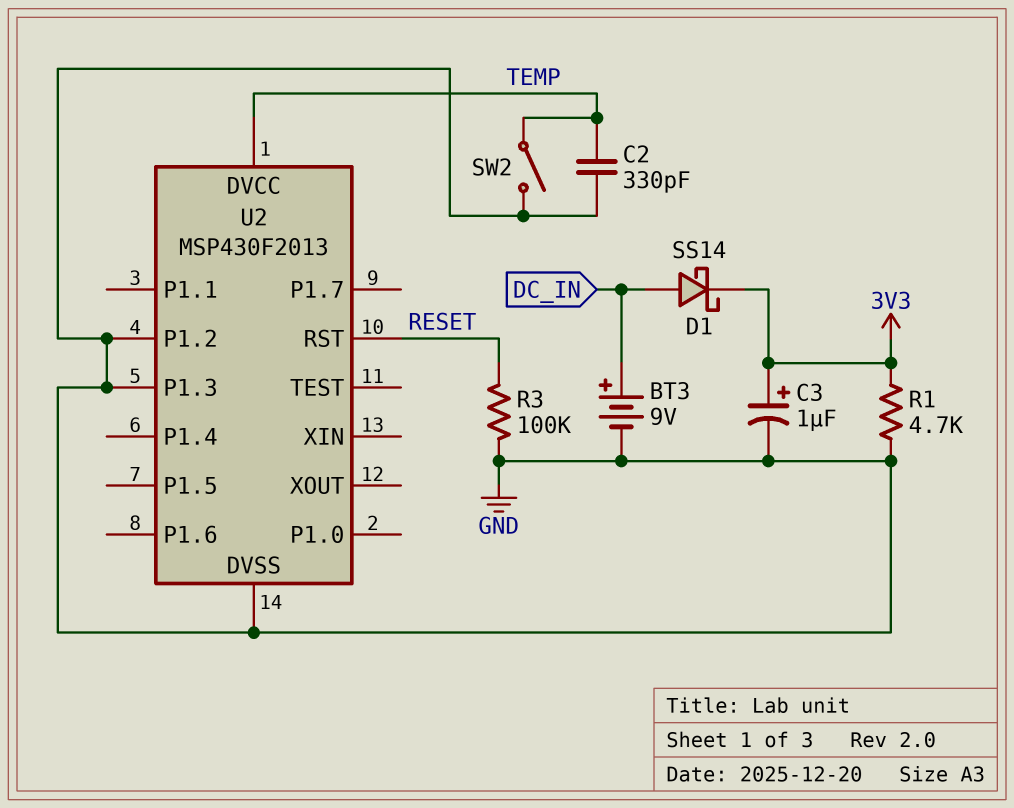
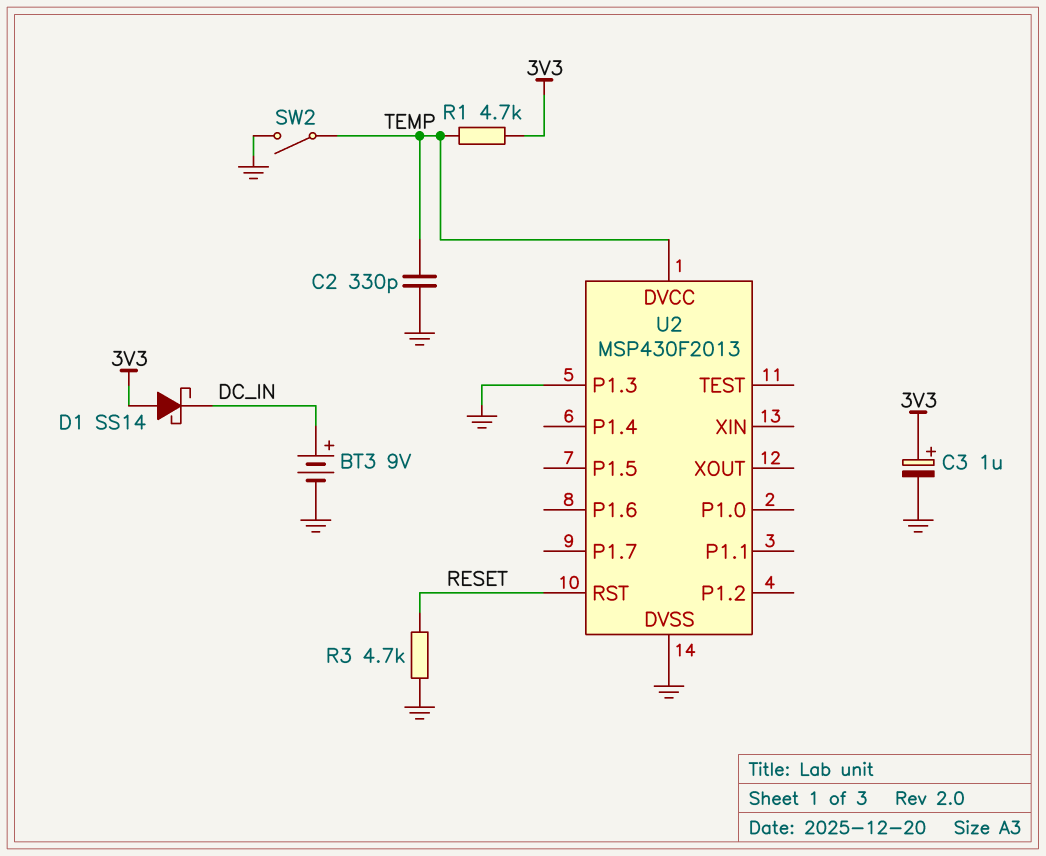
D1: schottky SS14 (A DC_IN, K 3V3) -> schottky SS14 (A 3V3, K DC_IN)
R1: 4.7k (3V3, GND) -> 4.7k (3V3, TEMP)
R3: 100k (GND, RESET) -> 4.7k (GND, RESET)
U2 pin P1.2: GND -> none

